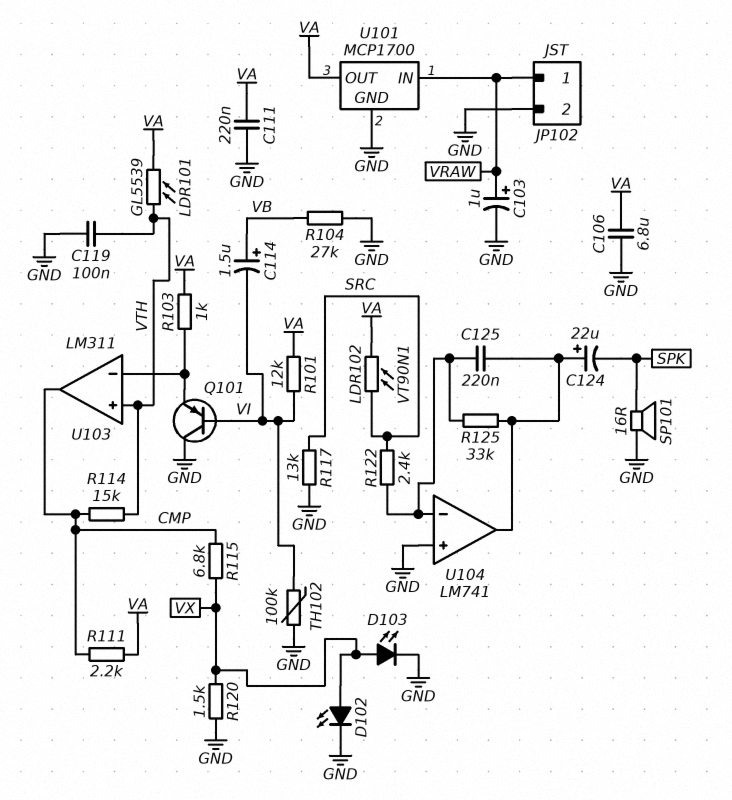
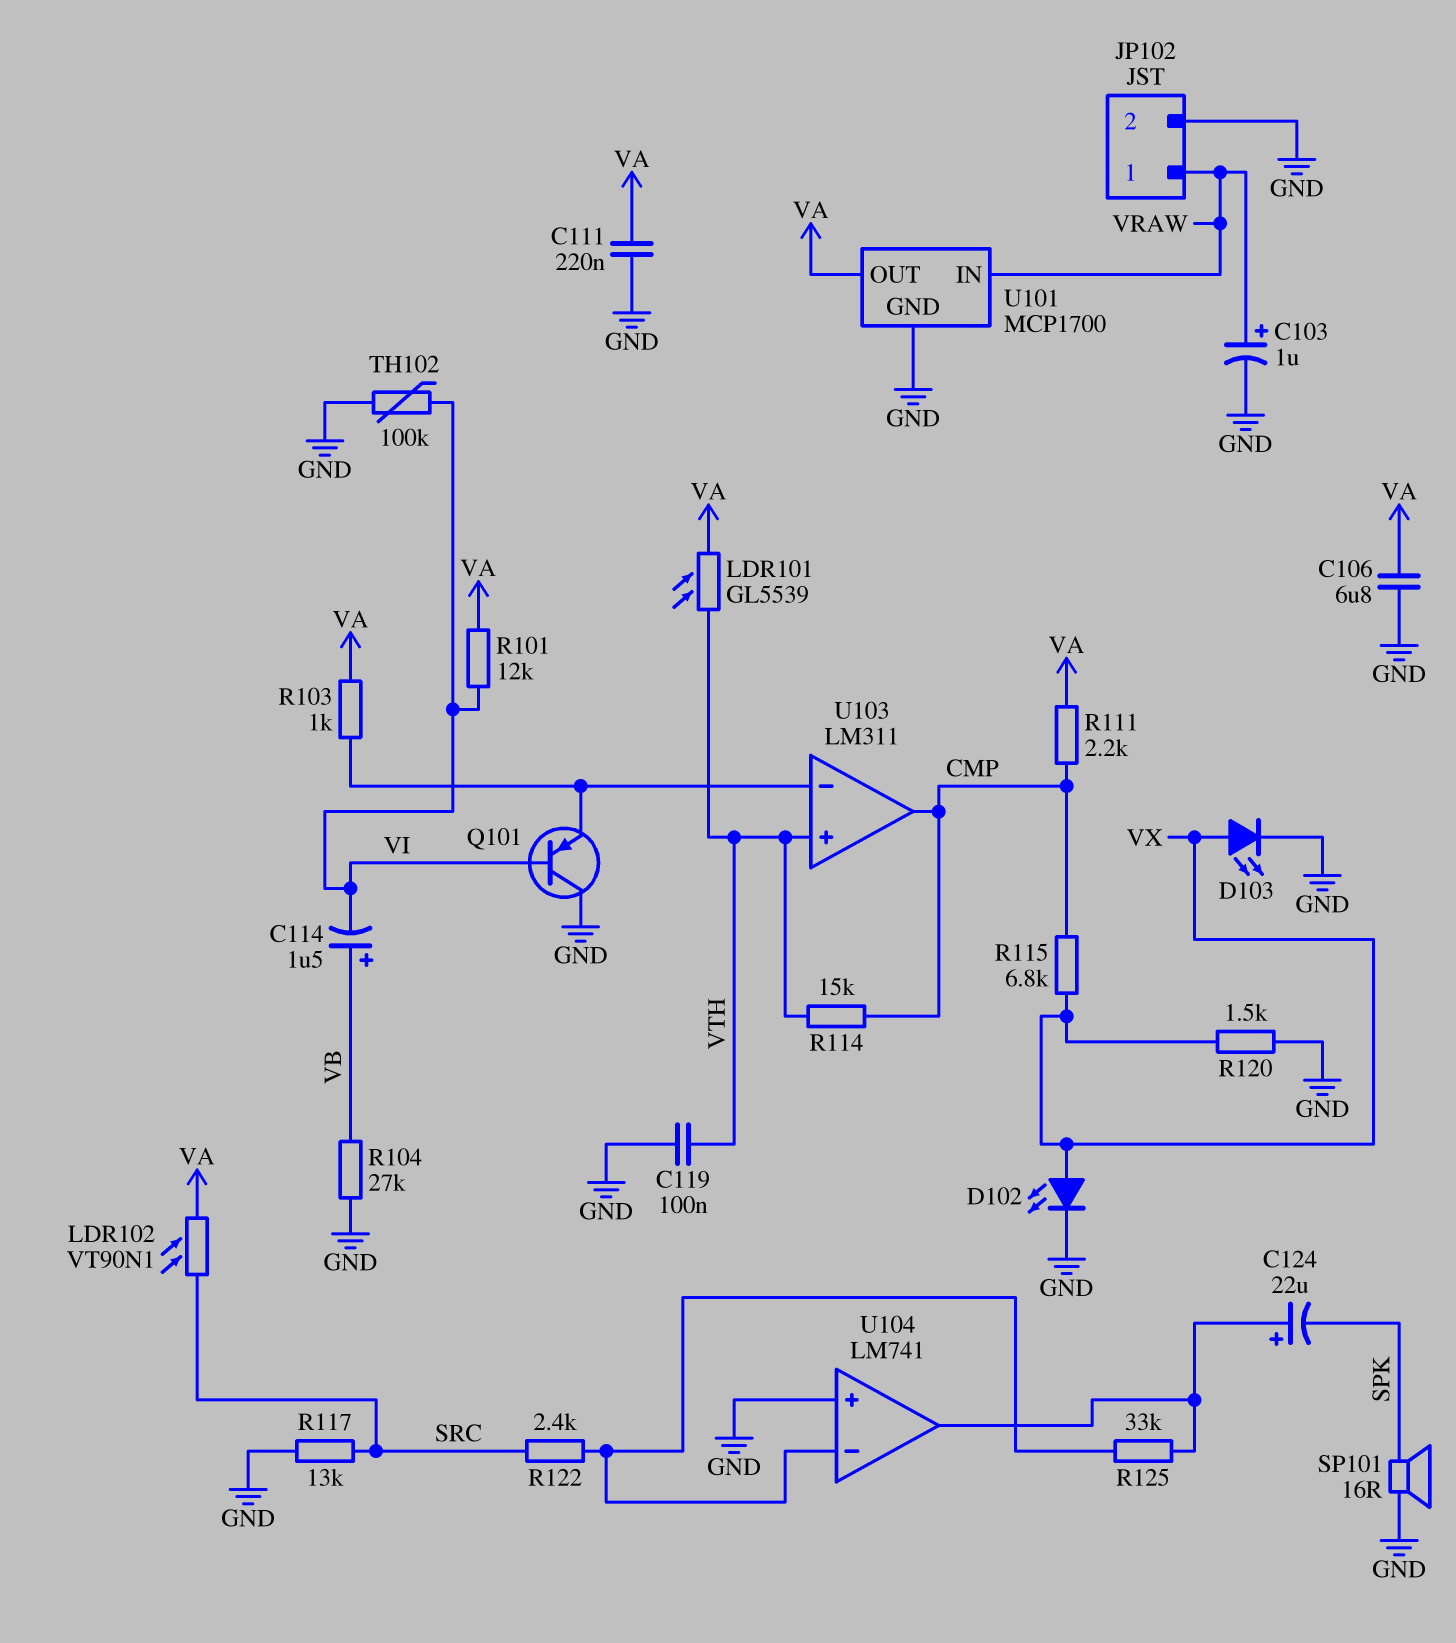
C125: 220nF (U104/in-, U104/out) -> none

